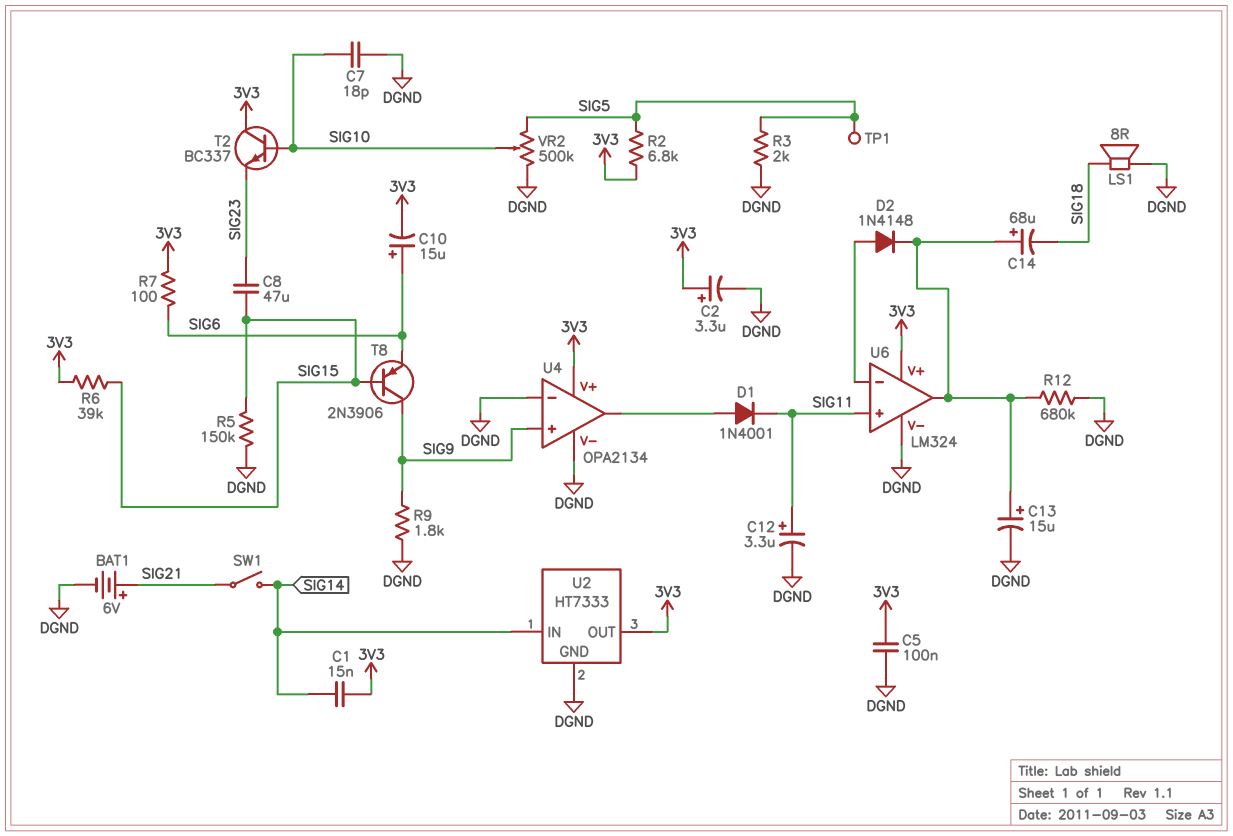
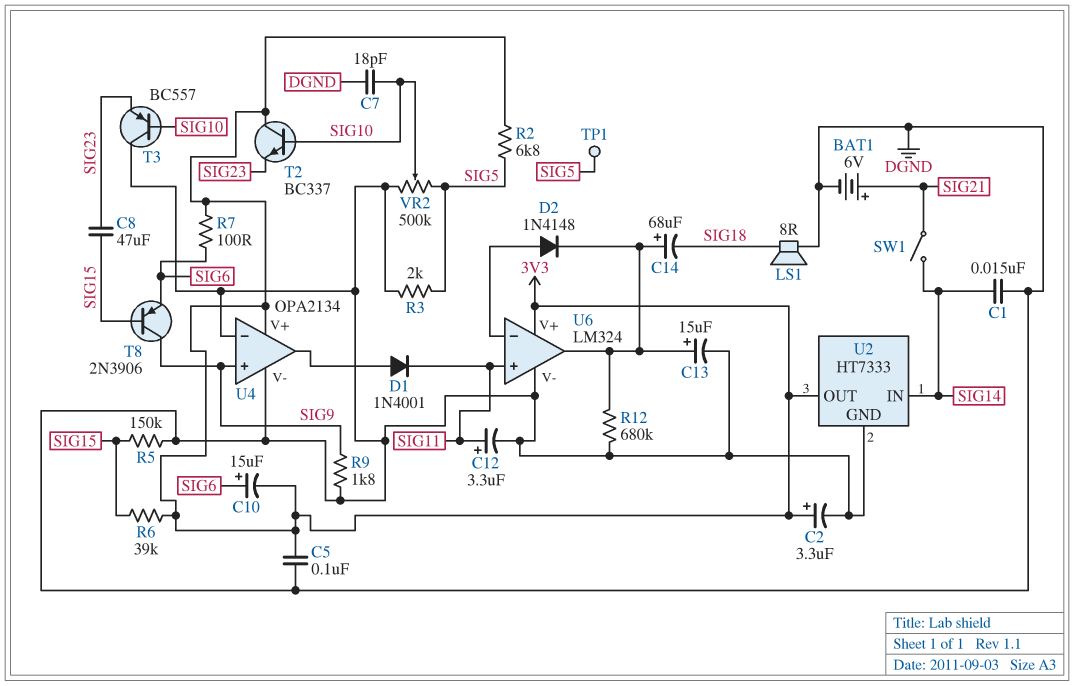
C1: 15nF (3V3, SIG14) -> 15nF (DGND, SIG14)
T3: none -> PNP BC557 (B SIG10, C DGND, E SIG23)

